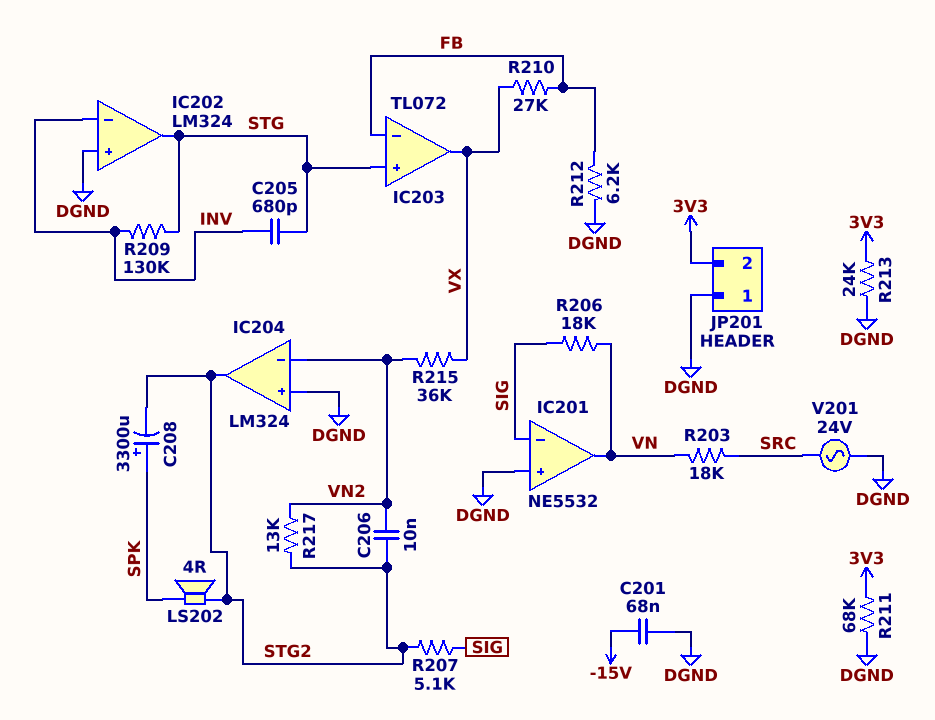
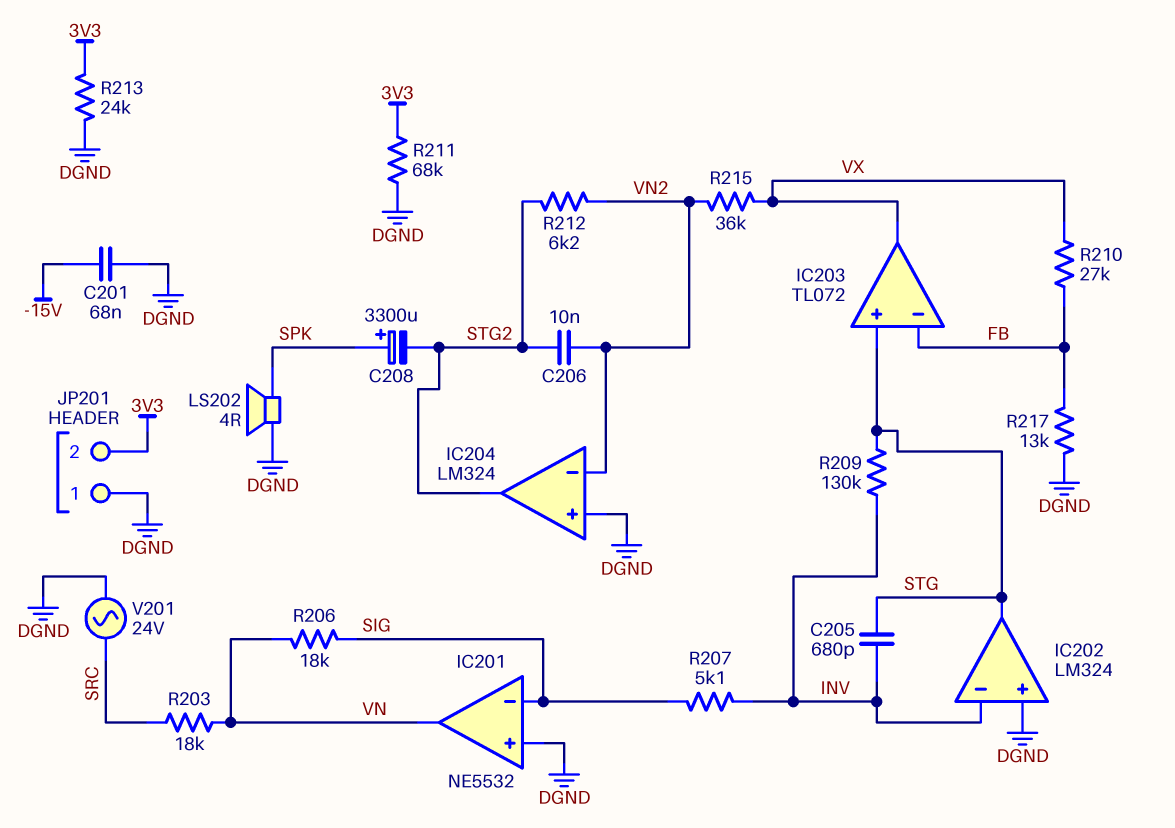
LS202: speaker 4R (SPK, STG2) -> speaker 4R (DGND, SPK)
R207: 5.1k (SIG, STG2) -> 5.1k (INV, SIG)
R212: 6.2k (DGND, FB) -> 6.2k (STG2, VN2)
R217: 13k (STG2, VN2) -> 13k (DGND, FB)

